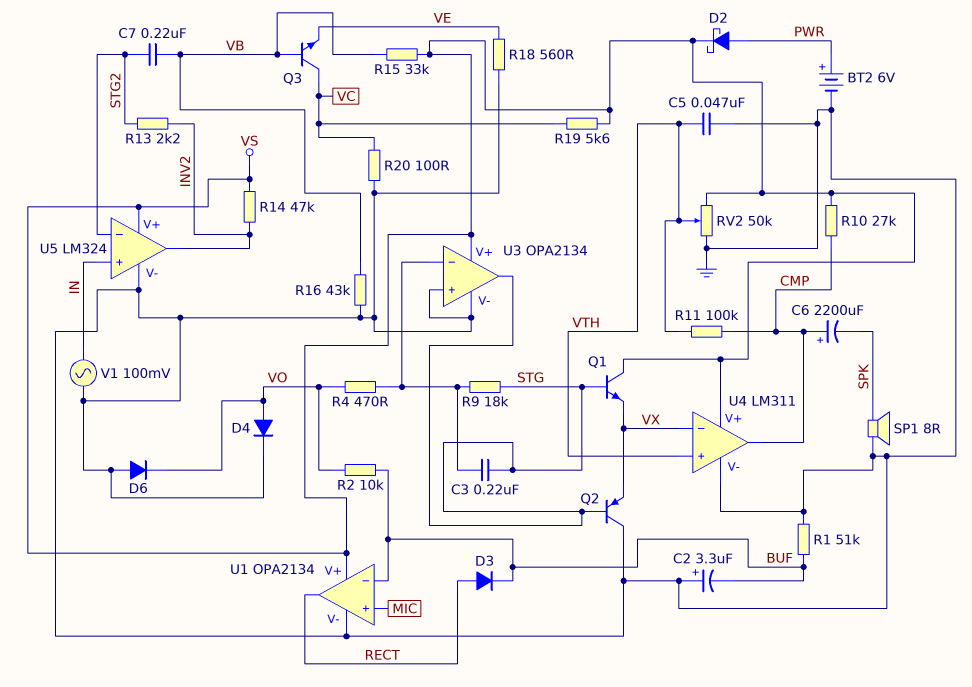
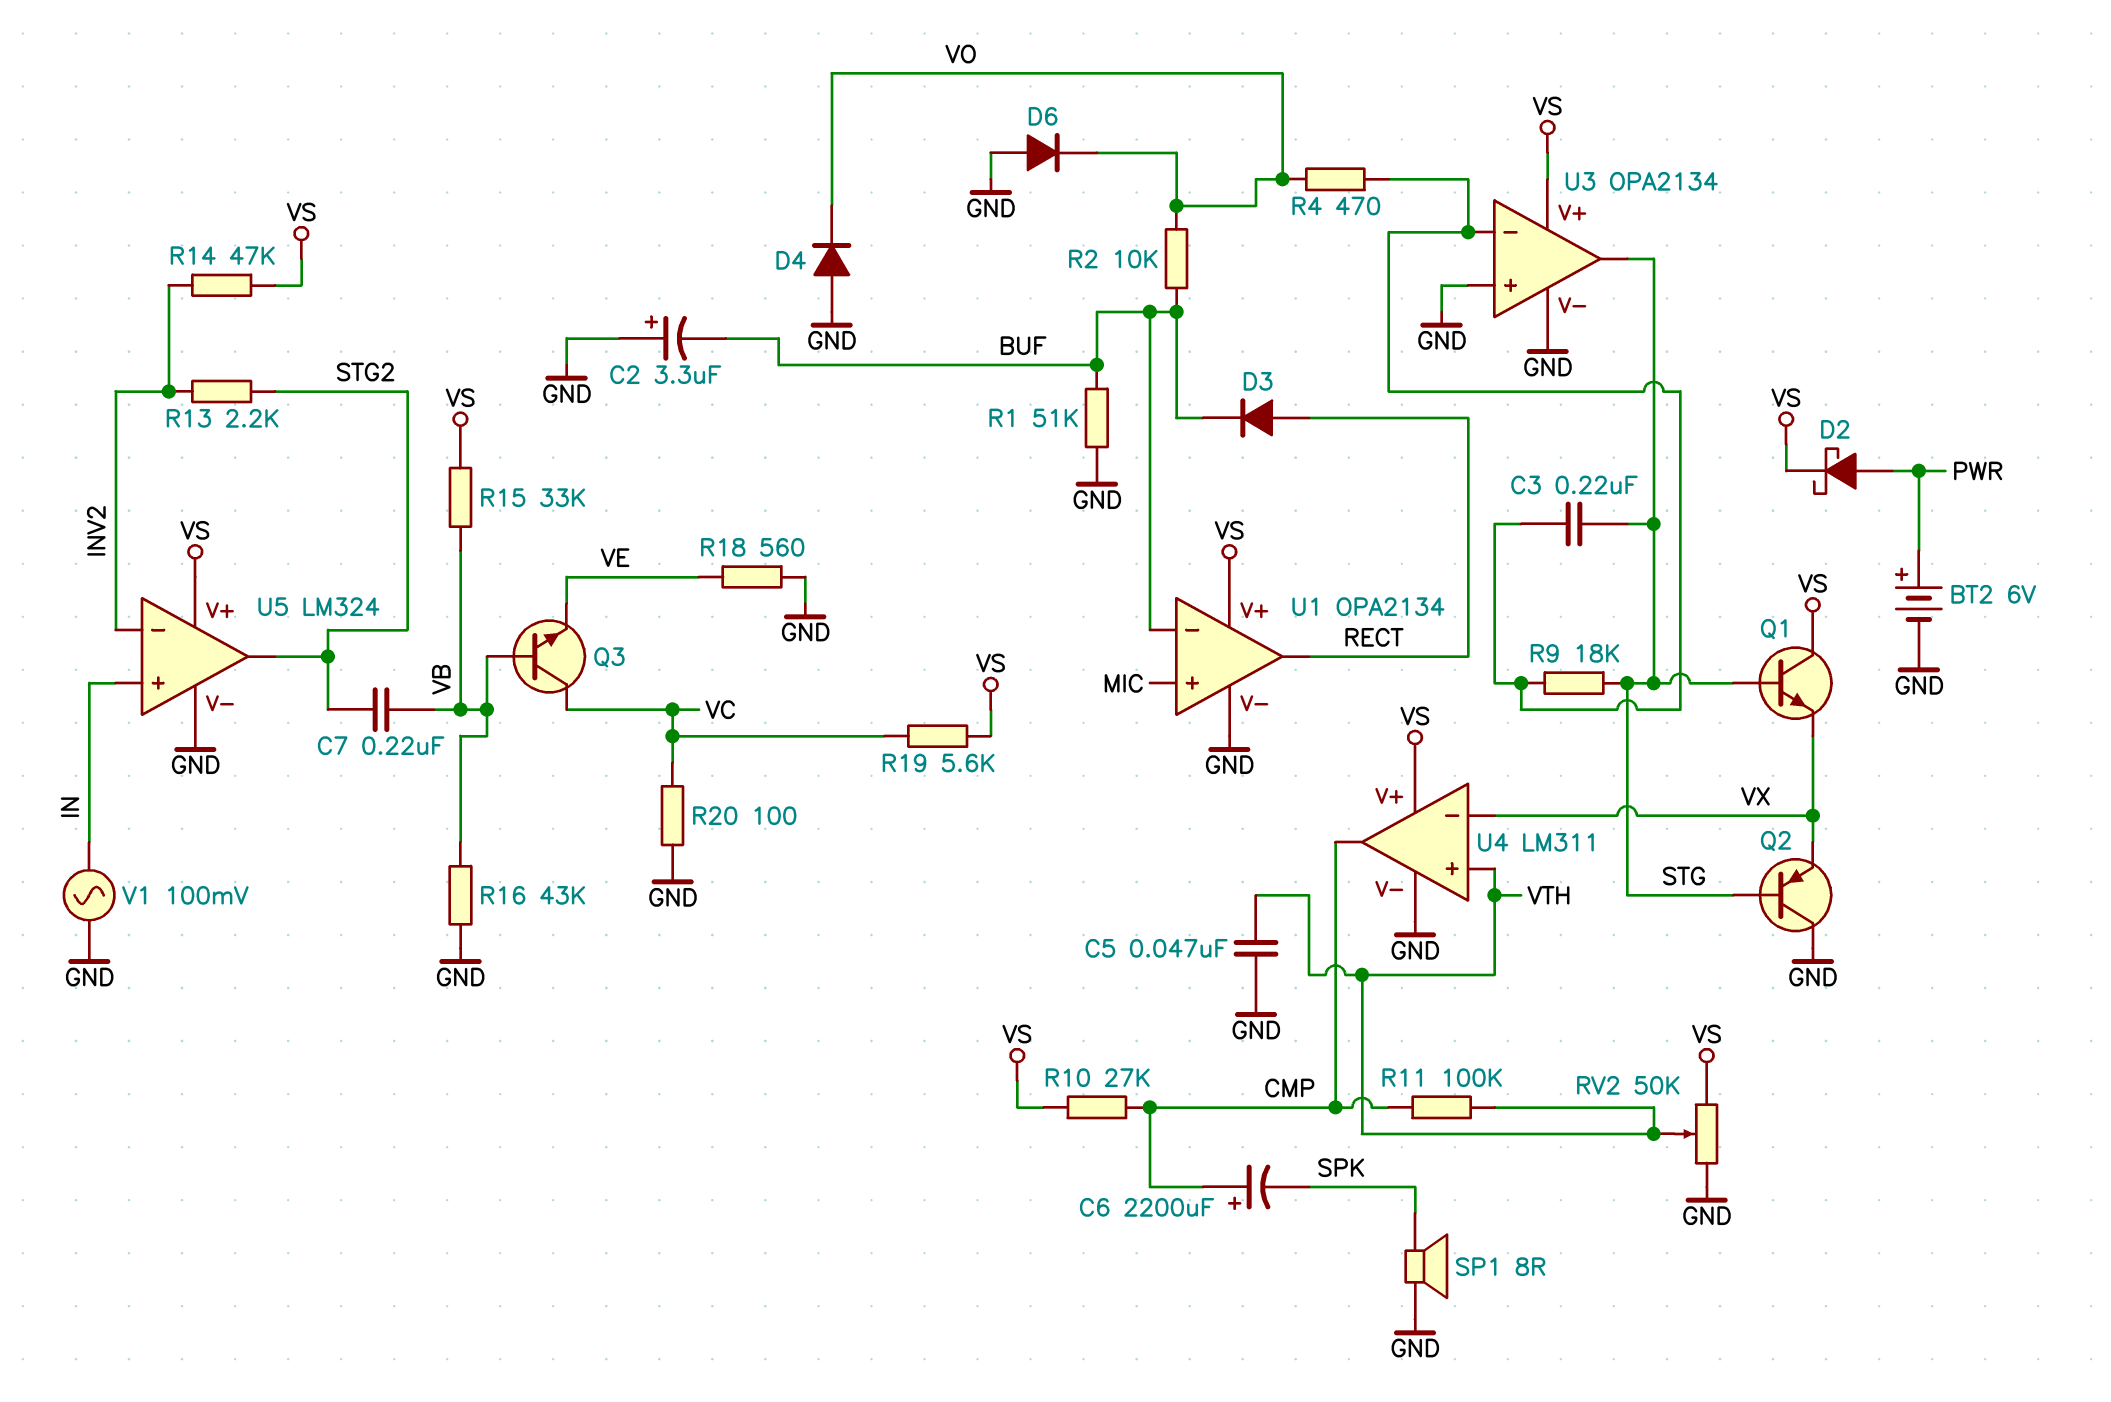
D4: diode (A VO, K GND) -> diode (A GND, K VO)
U5 pin in-: STG2 -> INV2
U5 pin out: INV2 -> STG2

